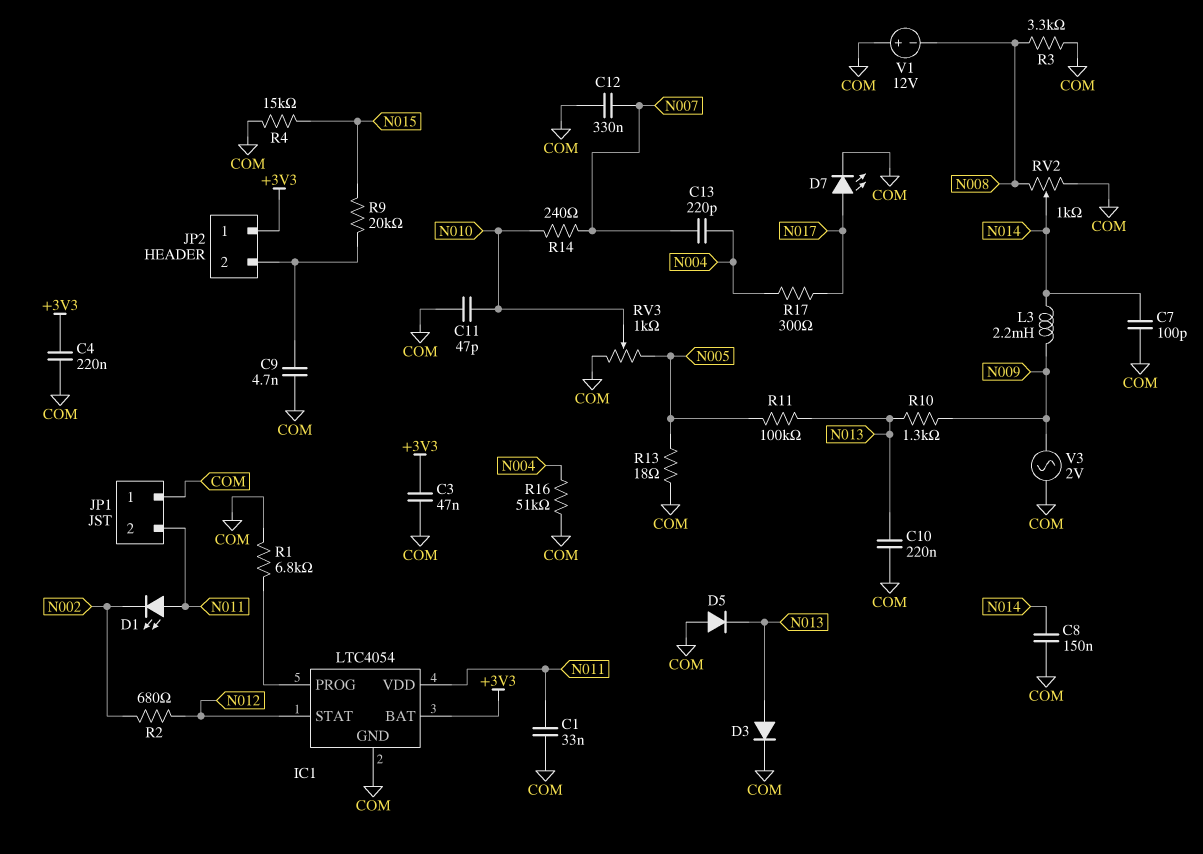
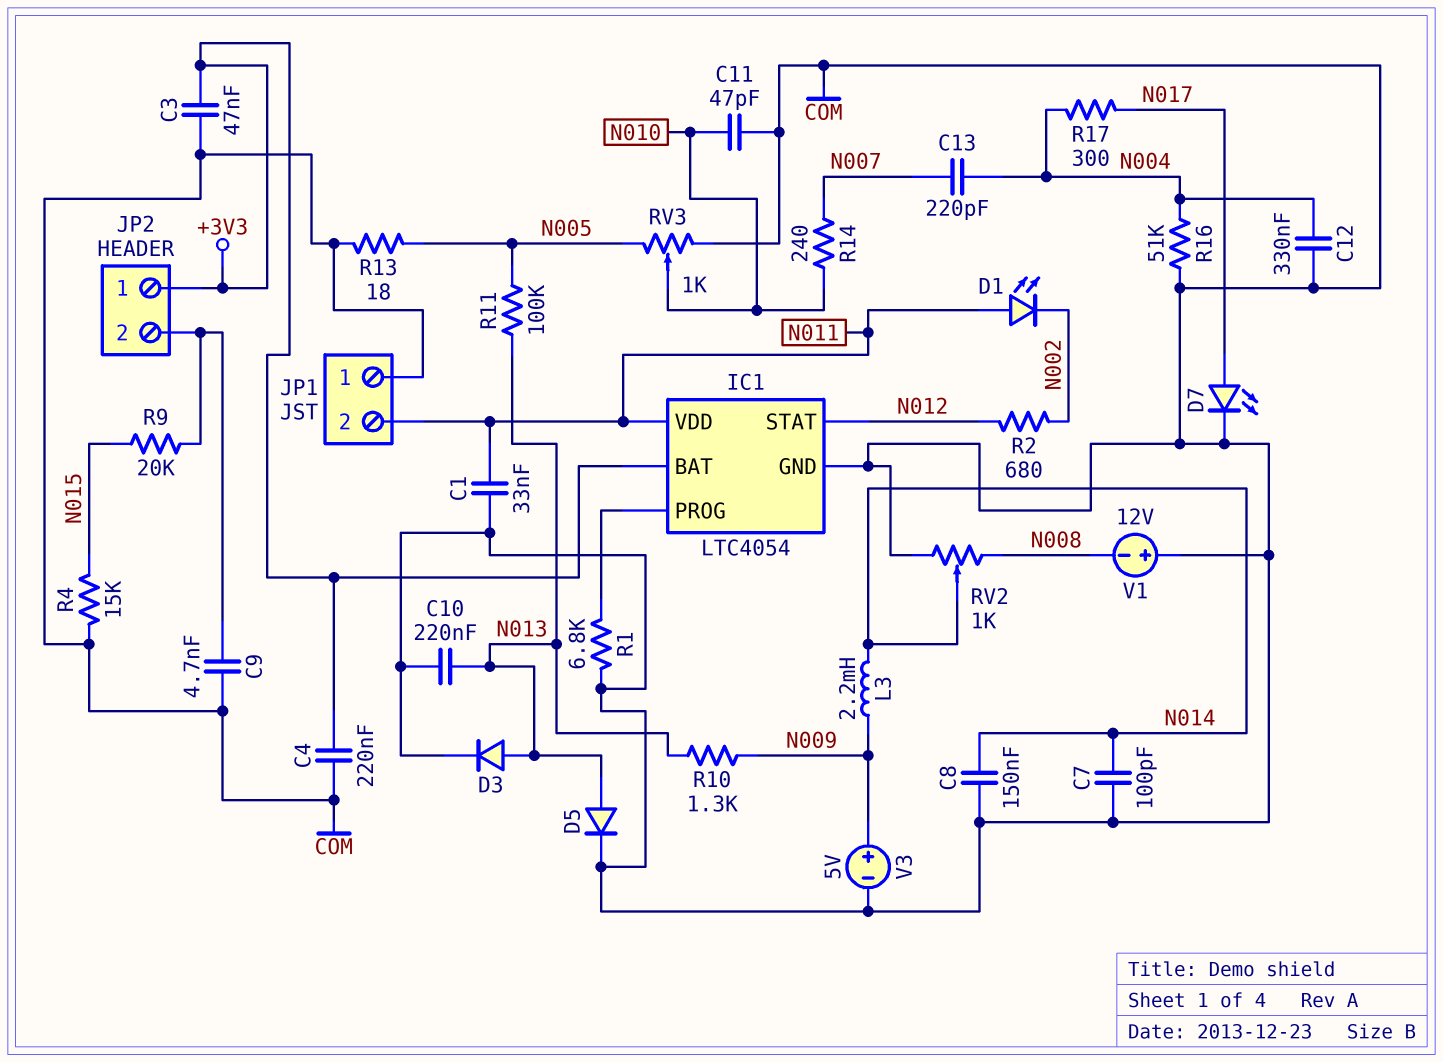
C12: 330nF (COM, N007) -> 330nF (COM, N004)
D5: diode (A COM, K N013) -> diode (A N013, K COM)
R3: 3.3k (COM, N008) -> none
V3: AC 2V (COM, N009) -> 5V (plus N009, minus COM)

